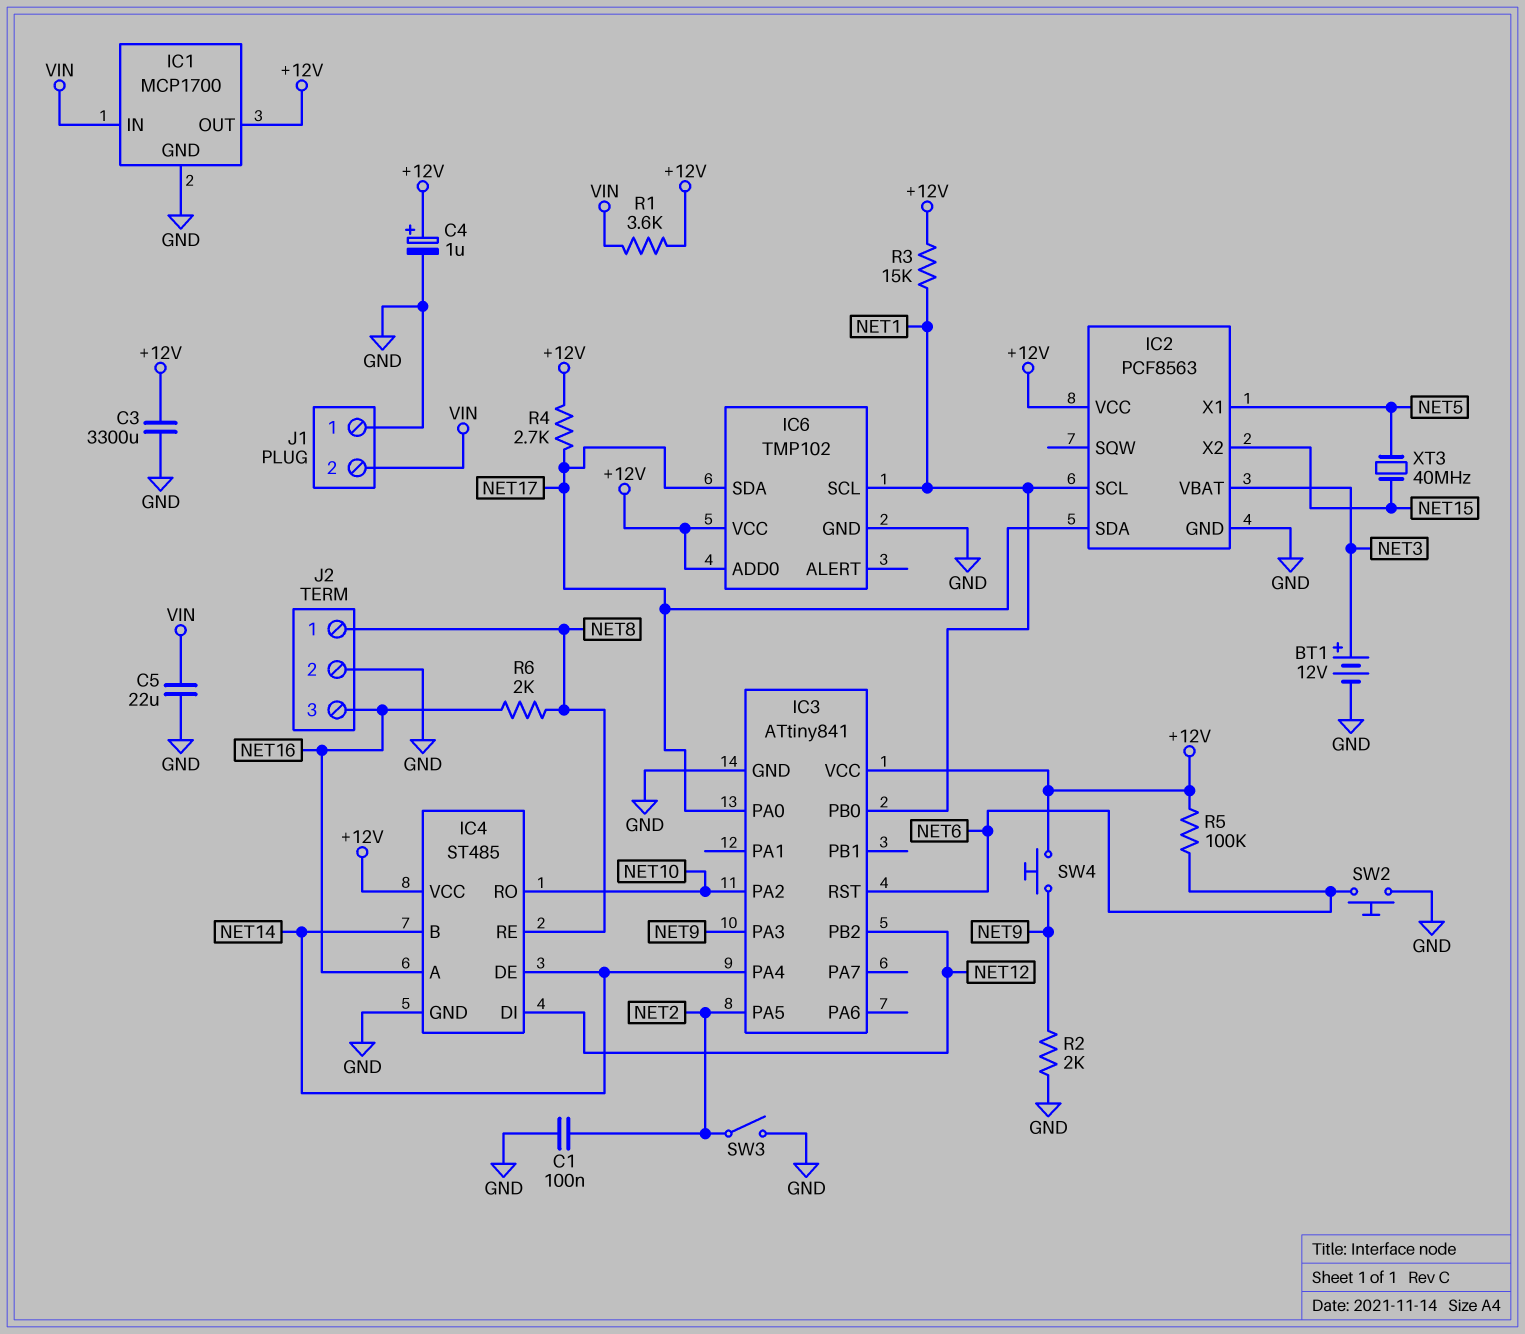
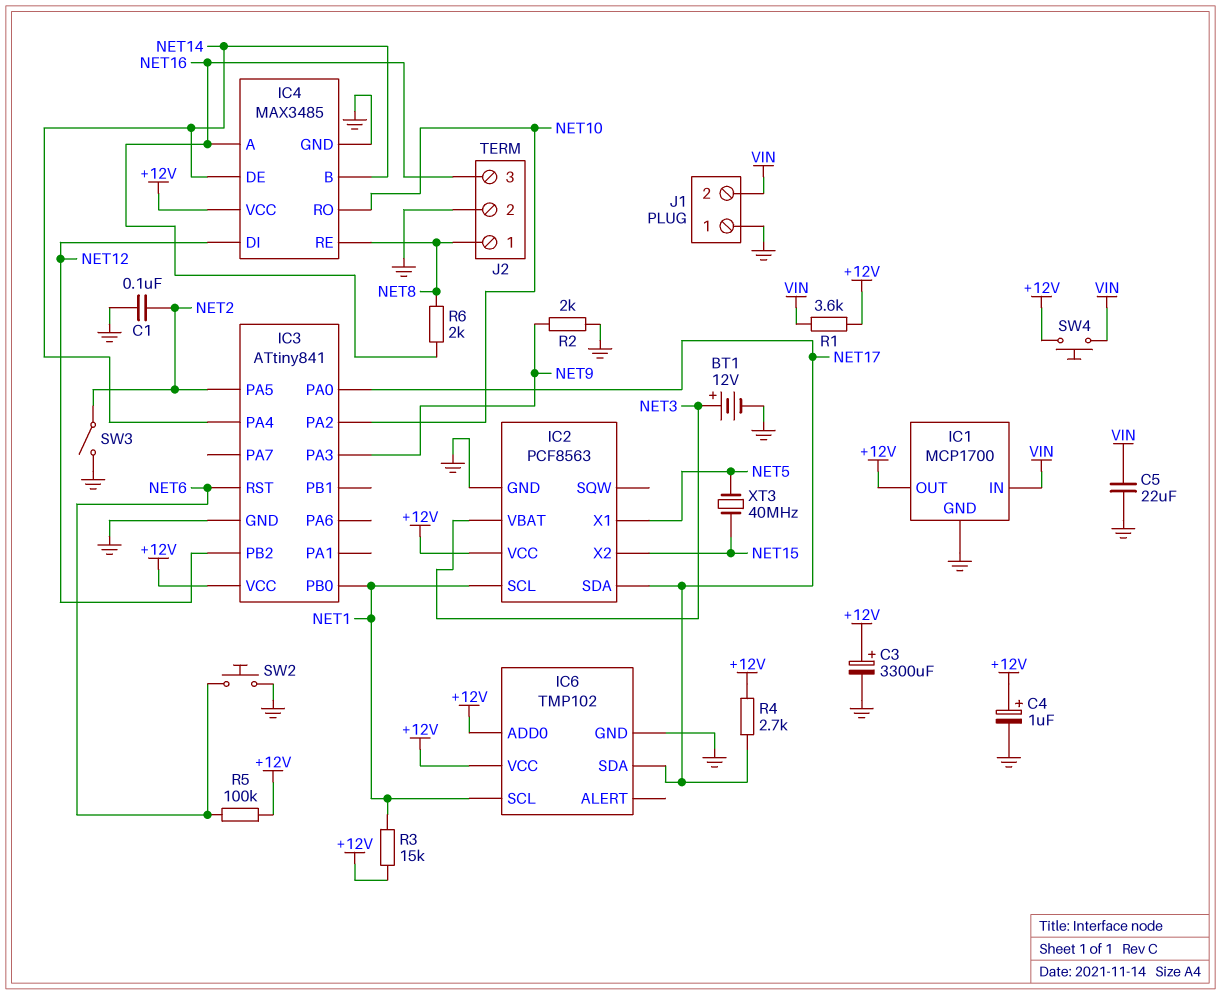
C3: 3300uF (+12V, GND) -> 3300uF (plus +12V, minus GND)
IC4: ST485 -> MAX3485
SW4: button (+12V, NET9) -> button (+12V, VIN)

